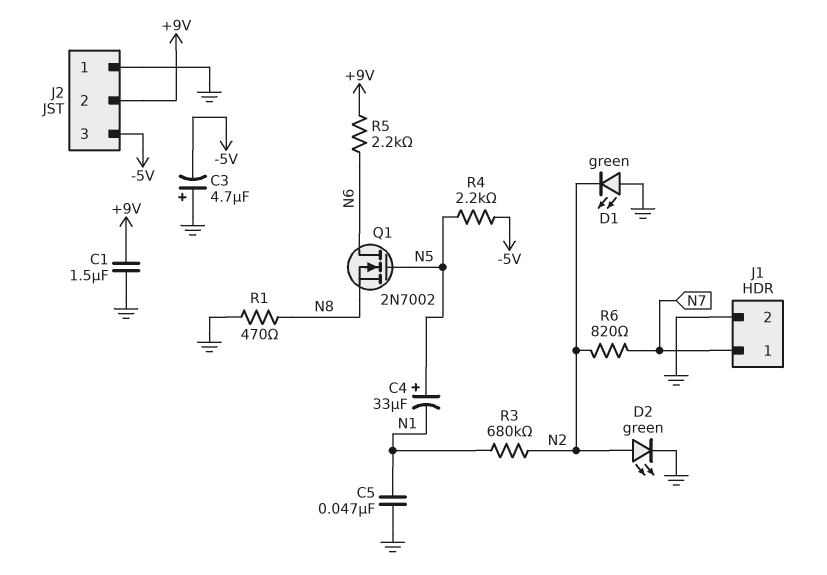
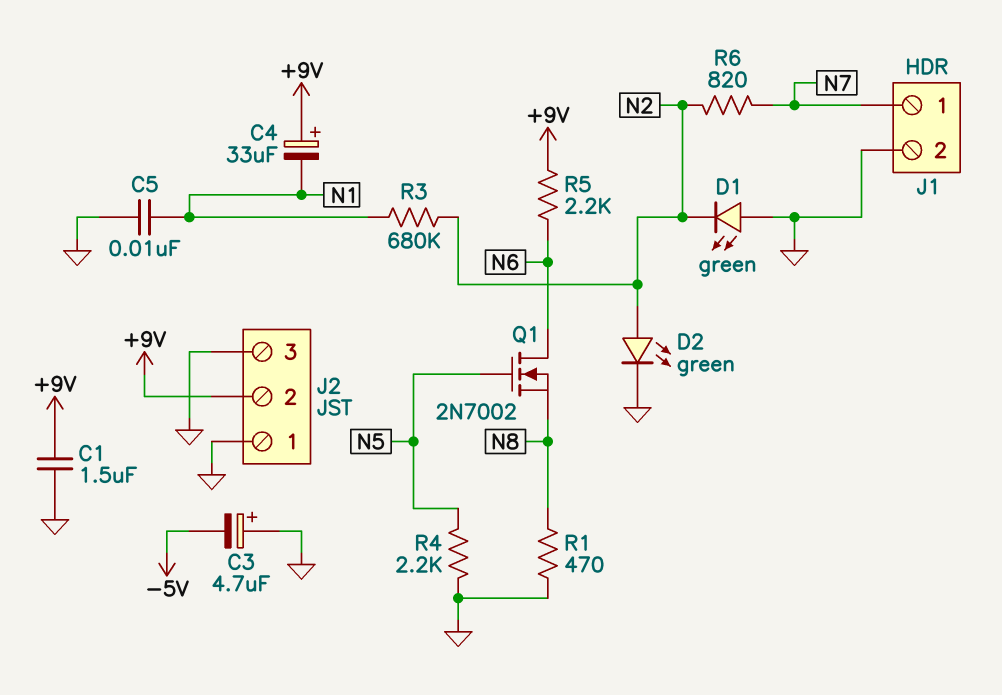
C4: 33uF (plus N5, minus N1) -> 33uF (plus +9V, minus N1)
C5: 47nF (GND, N1) -> 10nF (GND, N1)
J2 pin 3: -5V -> GND
R4: 2.2k (-5V, N5) -> 2.2k (GND, N5)

